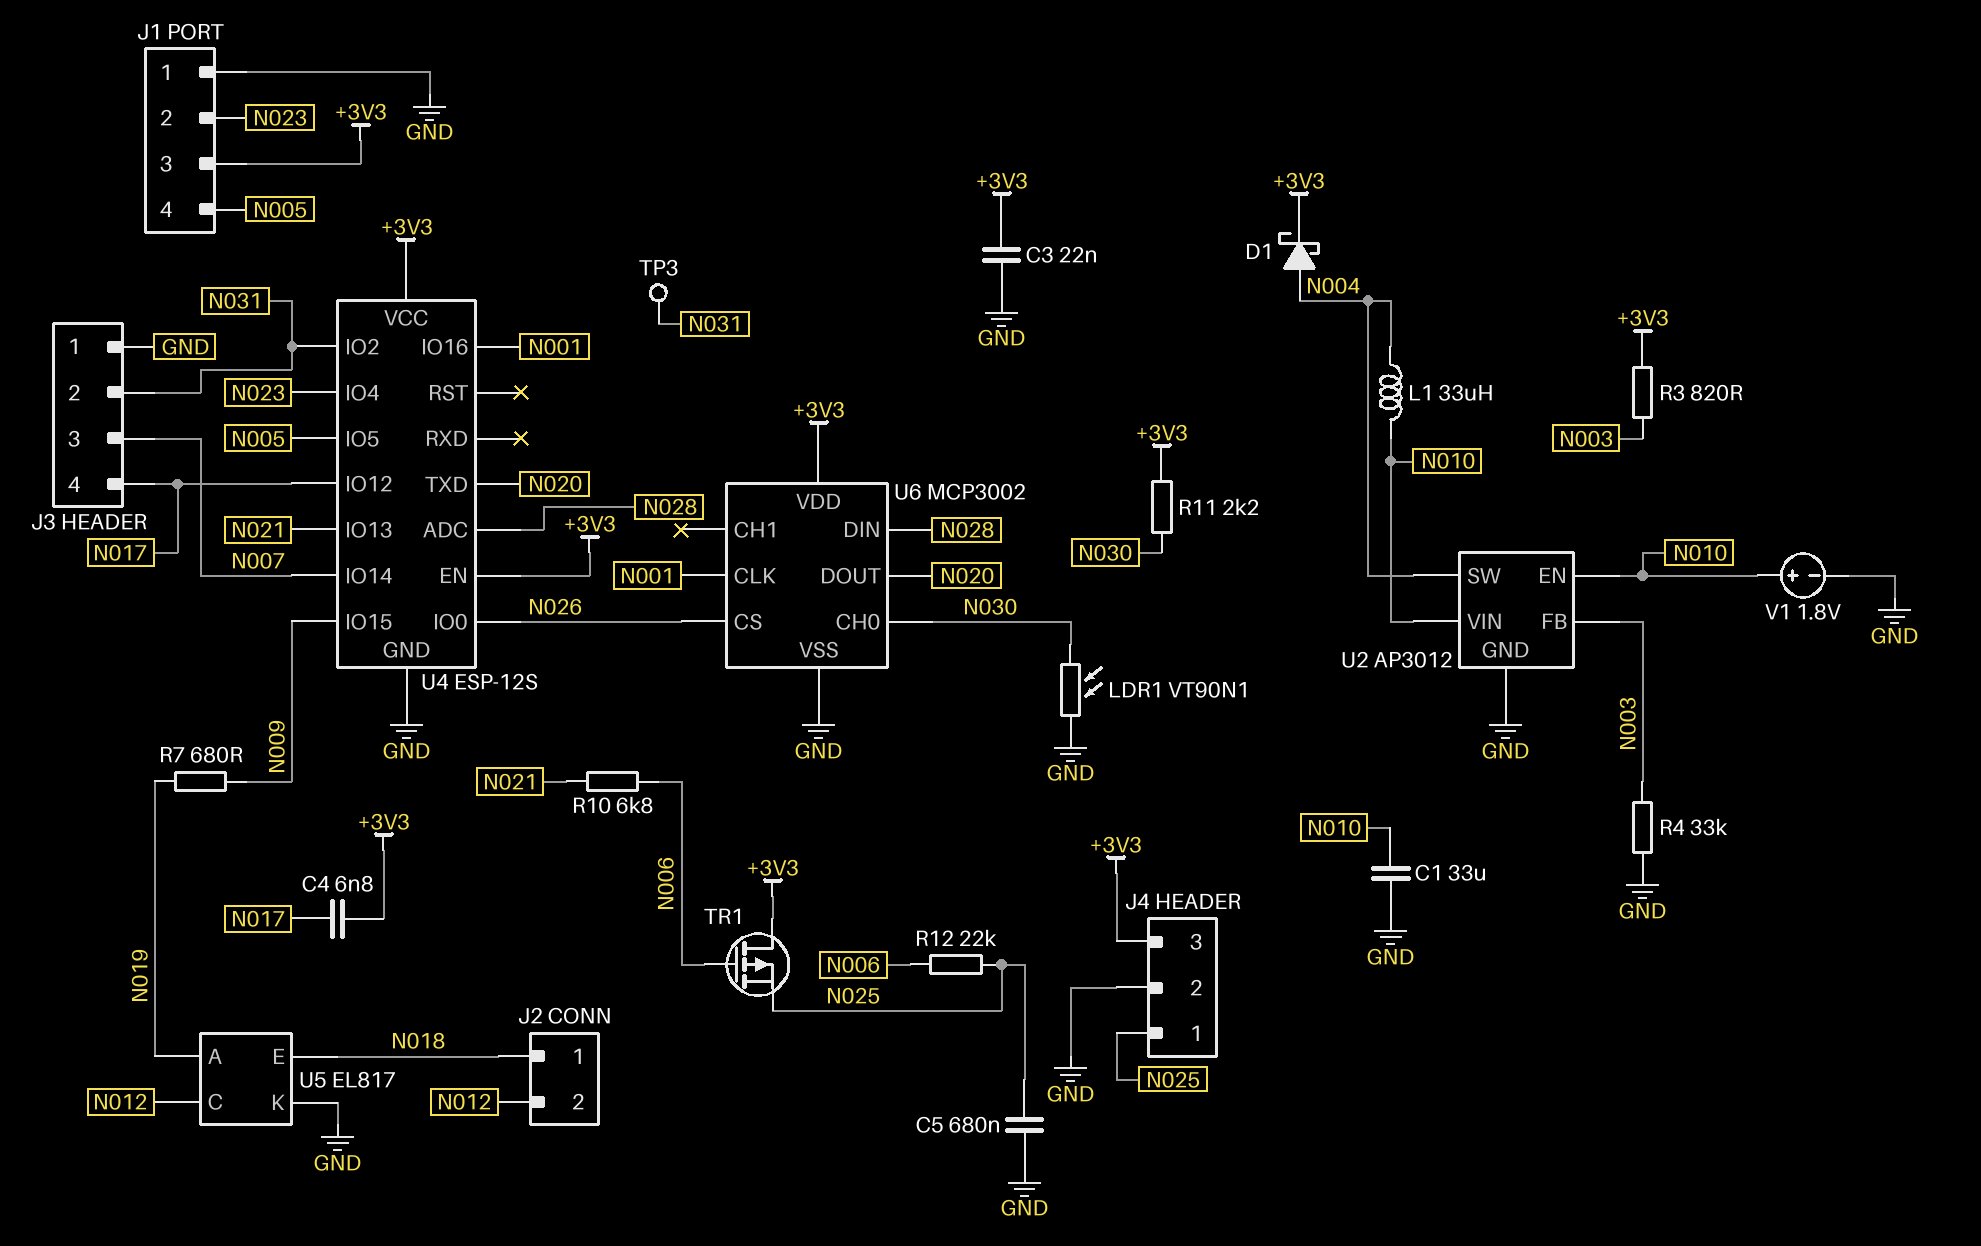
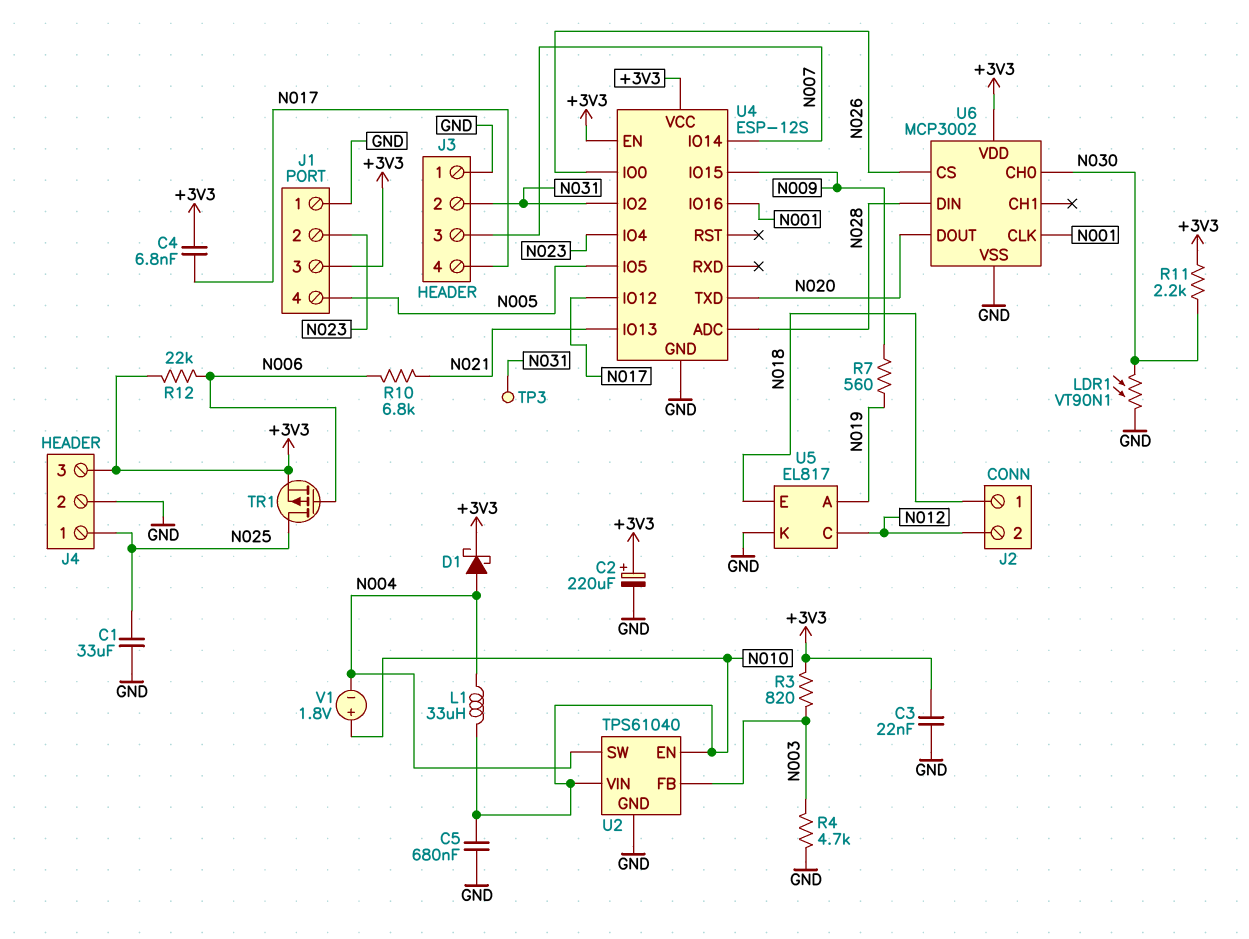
C1: 33uF (GND, N010) -> 33uF (GND, N025)
C2: none -> 220uF (plus +3V3, minus GND)
C5: 680nF (GND, N025) -> 680nF (GND, N010)
R4: 33k (GND, N003) -> 4.7k (GND, N003)
R7: 680 (N009, N019) -> 560 (N009, N019)
R12: 22k (N006, N025) -> 22k (+3V3, N006)
TR1: PMOS (G N006, D +3V3, S N025) -> PMOS (G N006, D N025, S +3V3)
U2: AP3012 -> TPS61040
V1: 1.8V (plus N010, minus GND) -> 1.8V (plus N010, minus N004)

